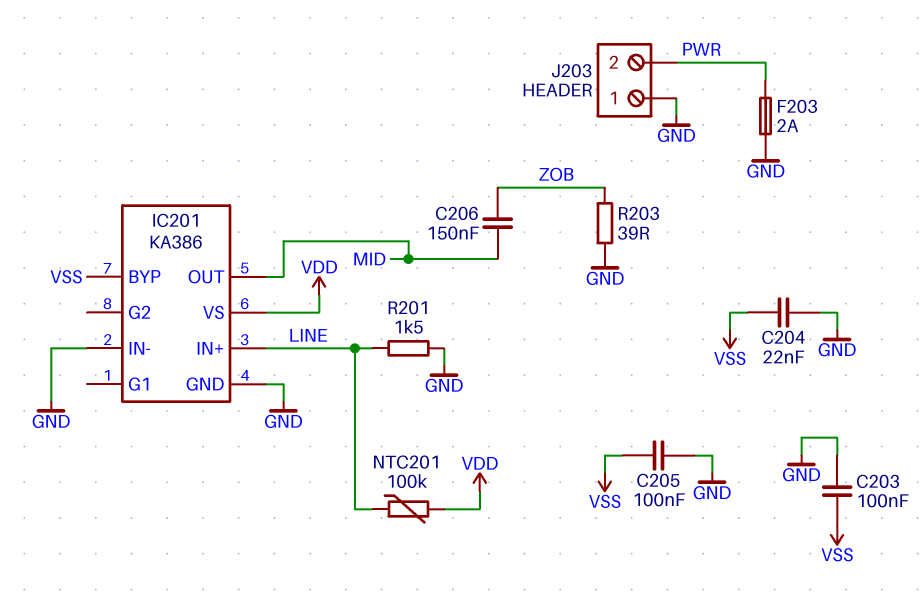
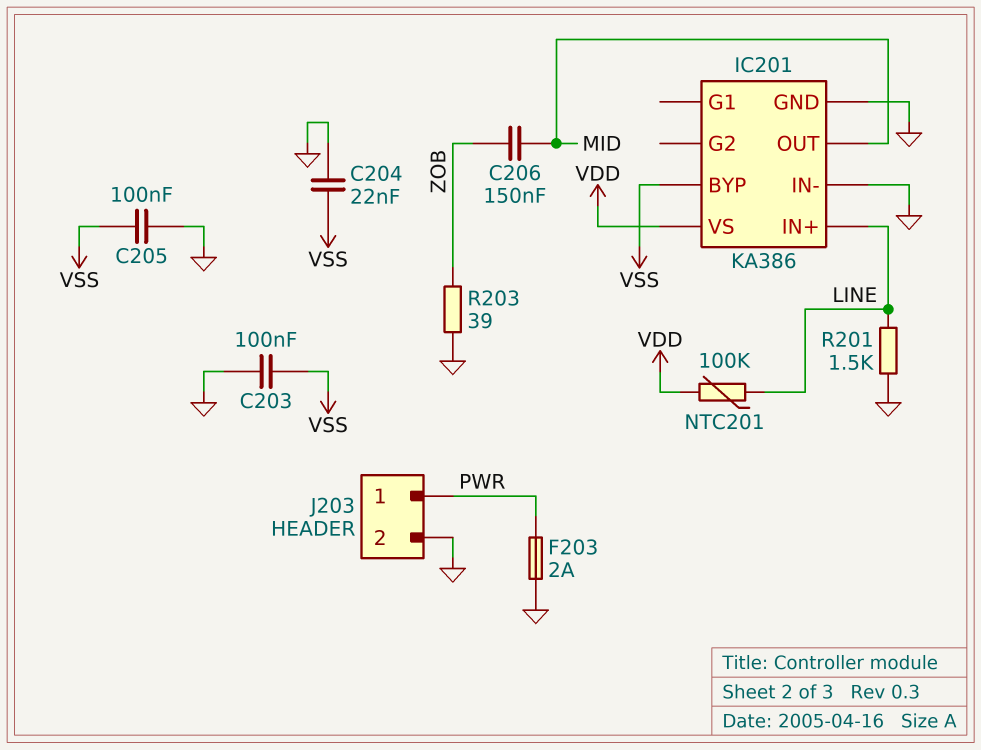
J203 pin 1: GND -> PWR
J203 pin 2: PWR -> GND

